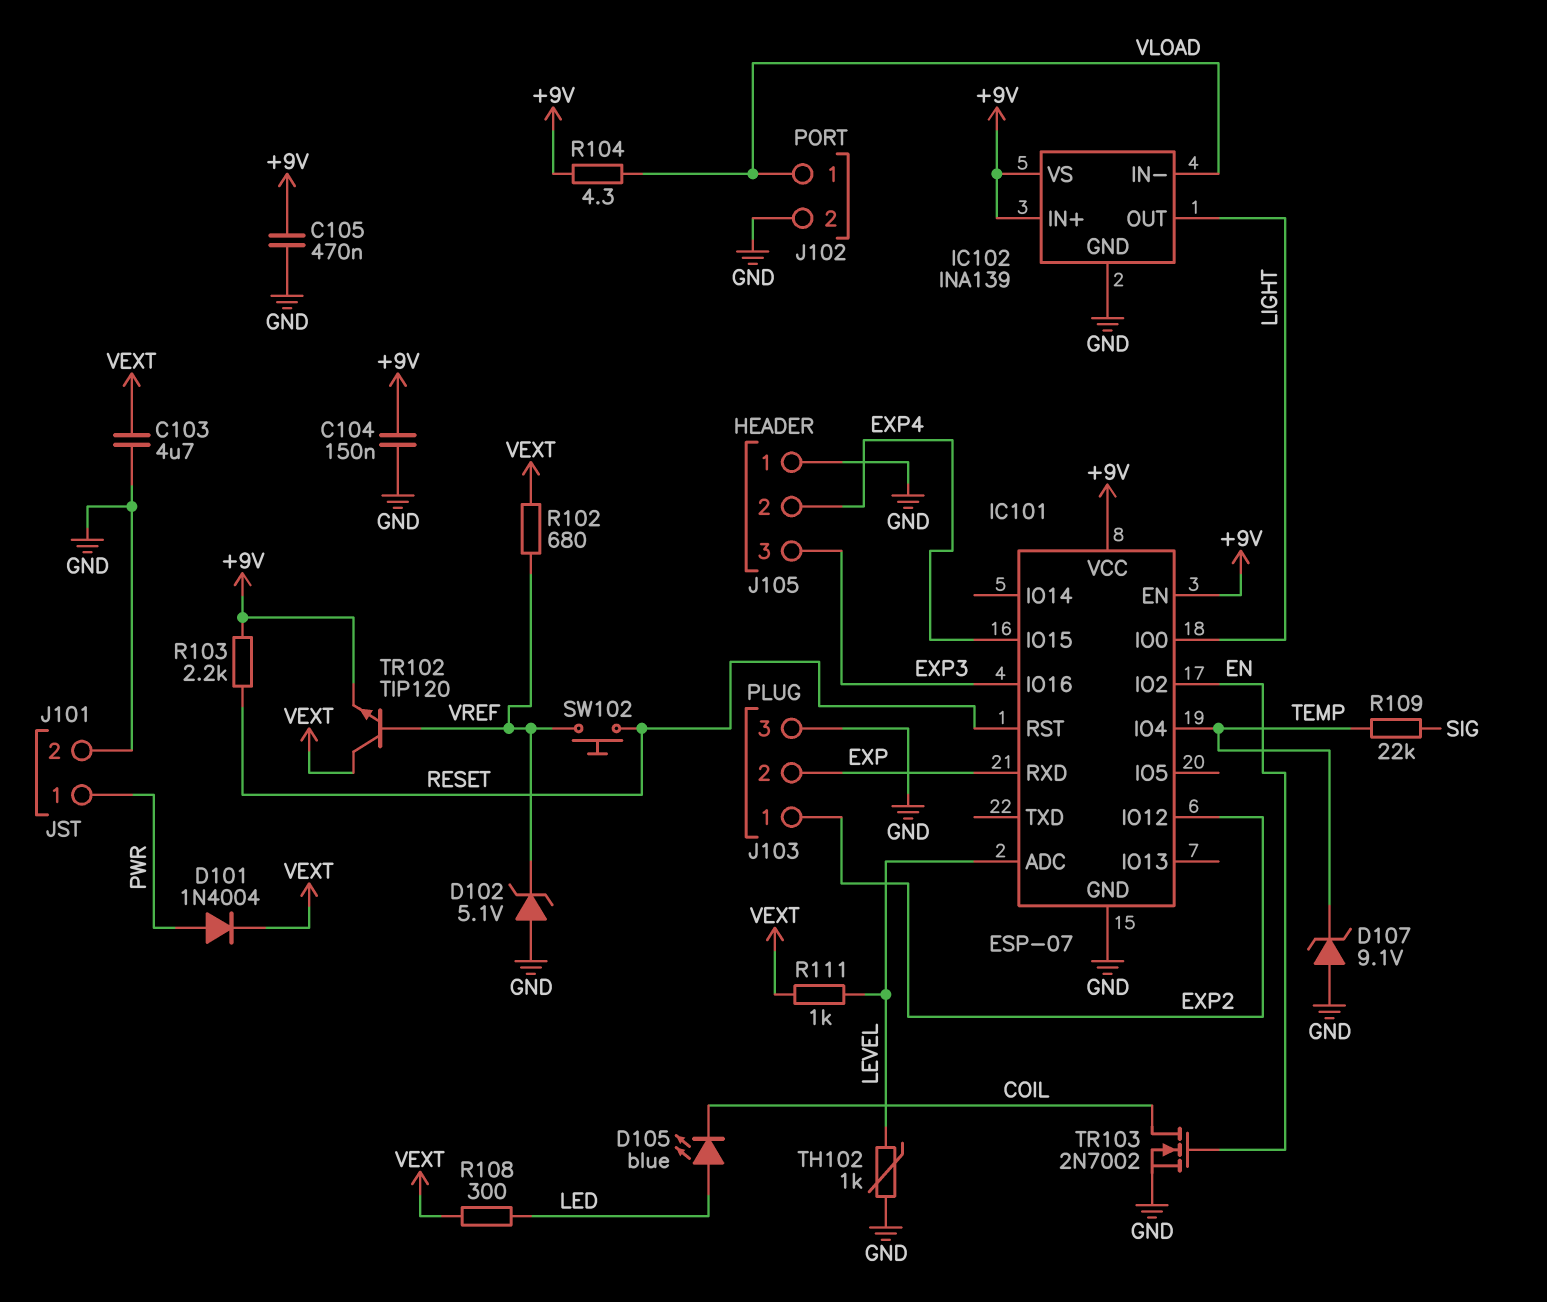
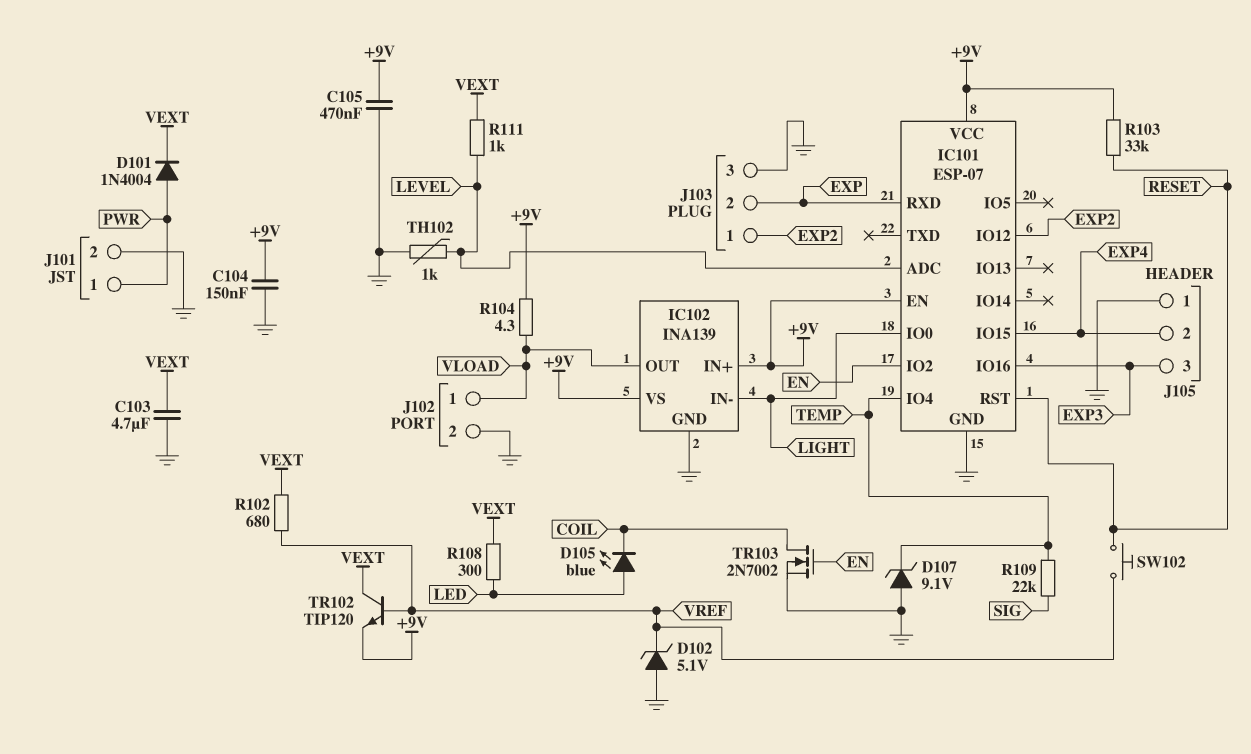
IC102 pin IN-: VLOAD -> LIGHT
IC102 pin OUT: LIGHT -> VLOAD
R103: 2.2k (+9V, RESET) -> 33k (+9V, RESET)

